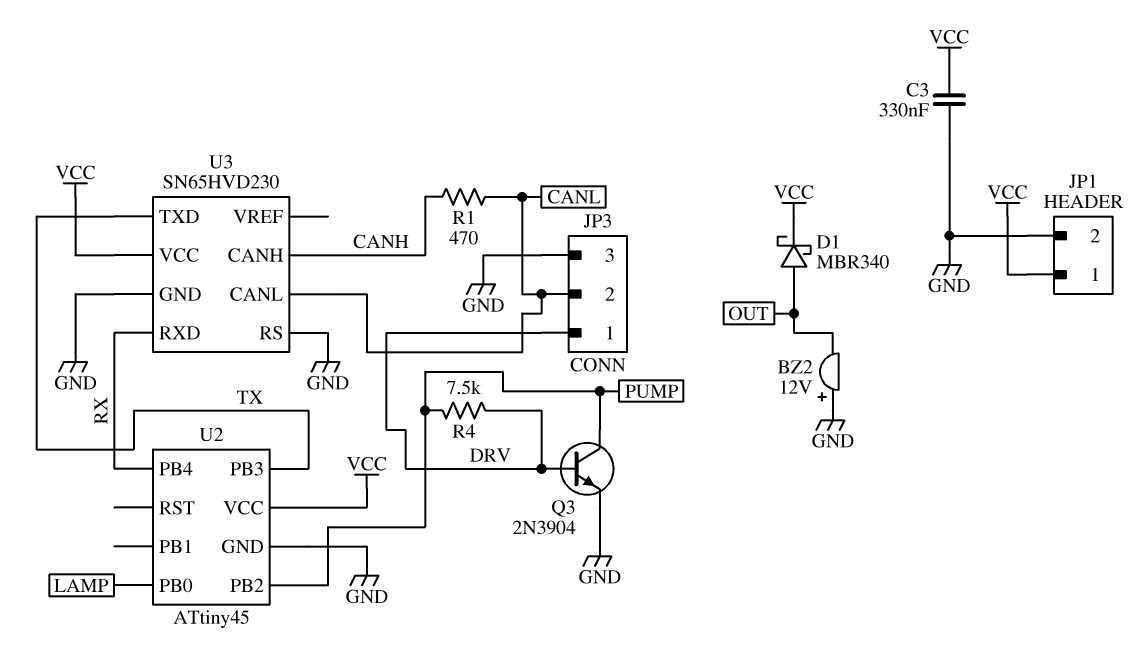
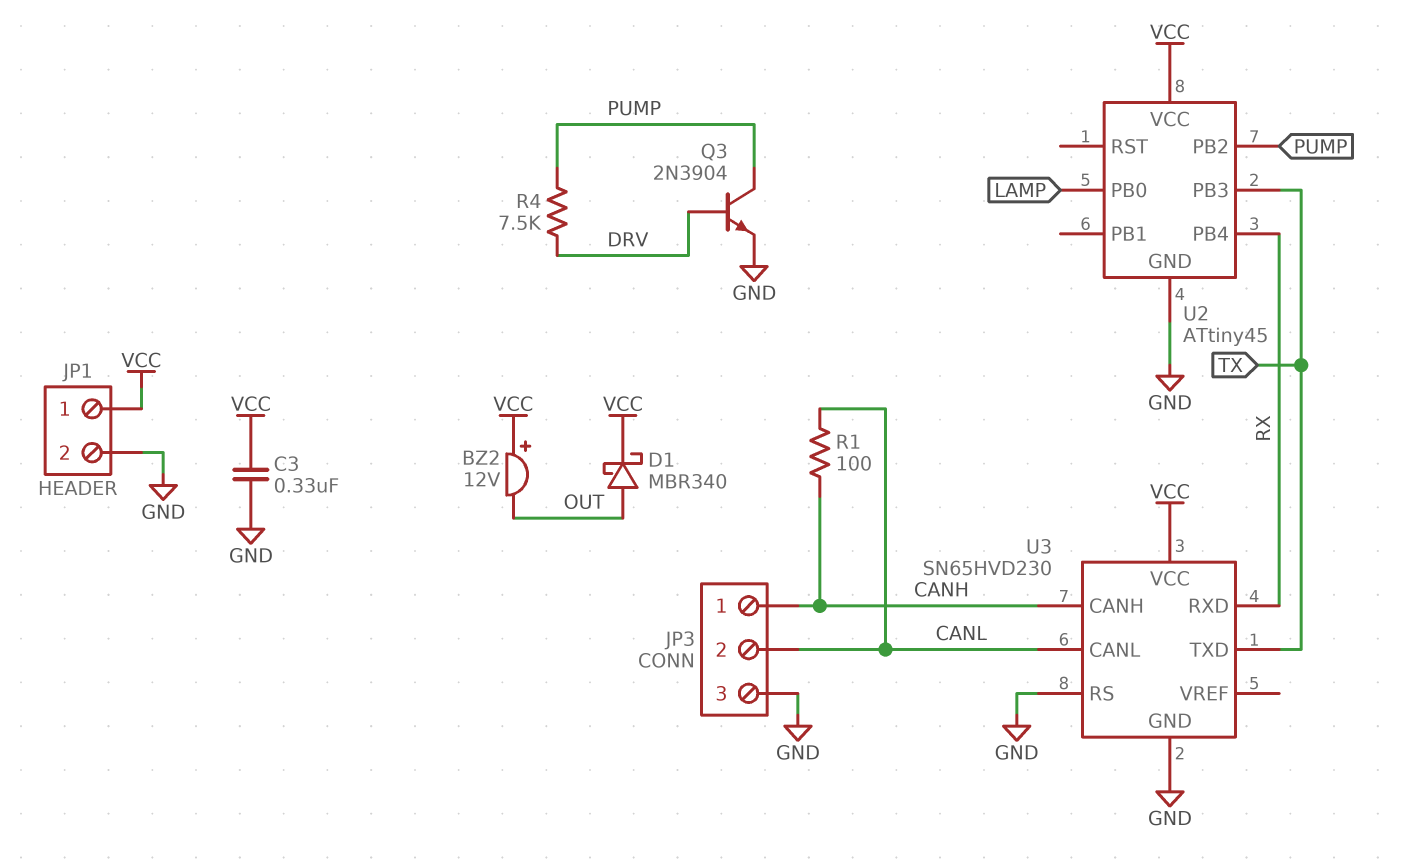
BZ2: buzzer 12V (plus GND, minus OUT) -> buzzer 12V (plus VCC, minus OUT)
JP3 pin 1: DRV -> CANH
R1: 470 (CANH, CANL) -> 100 (CANH, CANL)

